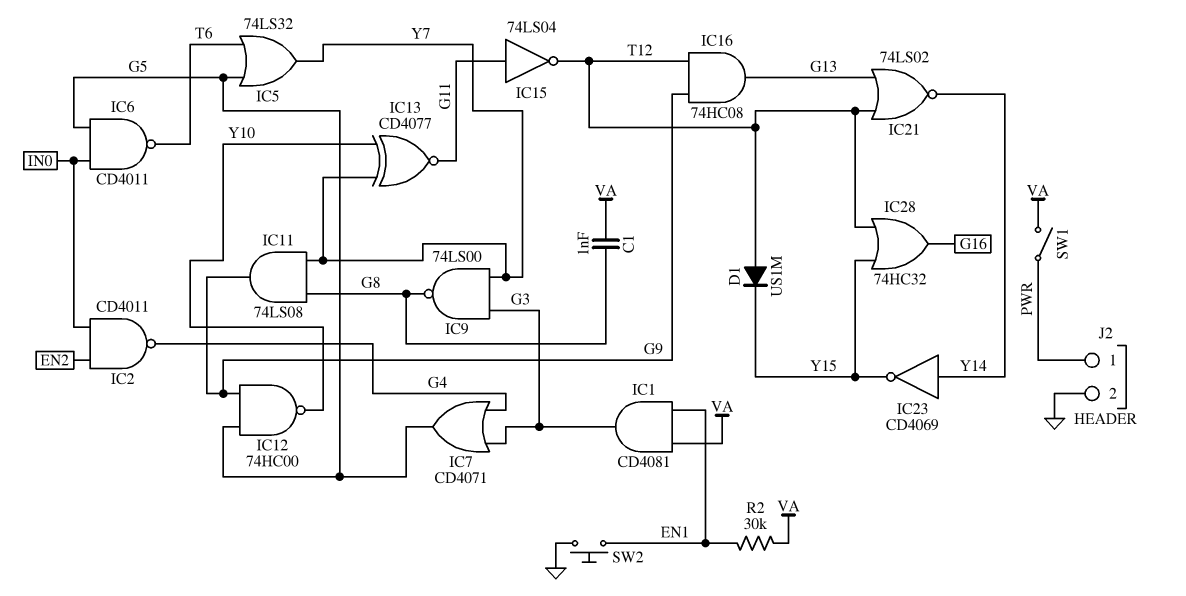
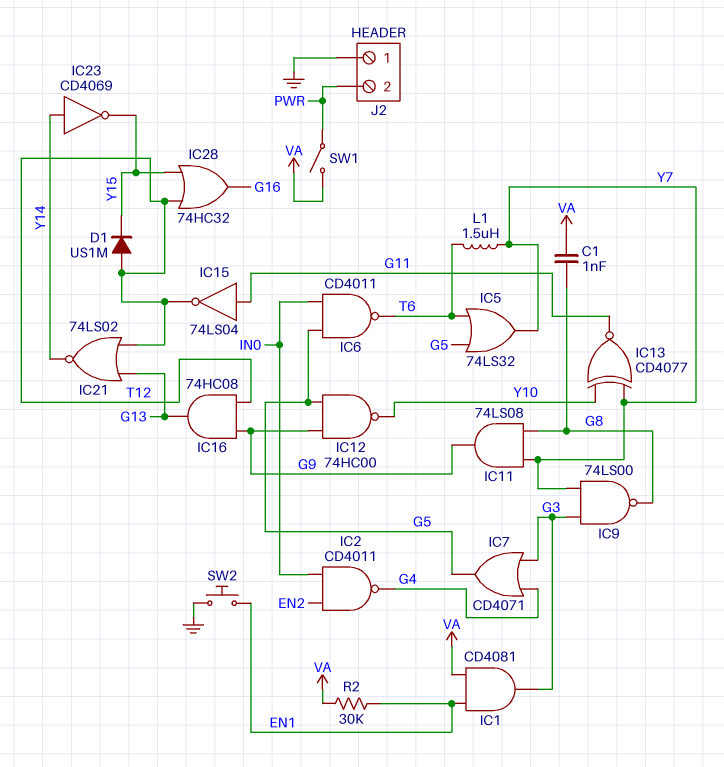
J2 pin 1: PWR -> GND
J2 pin 2: GND -> PWR
L1: none -> 1.5uH (T6, Y7)

